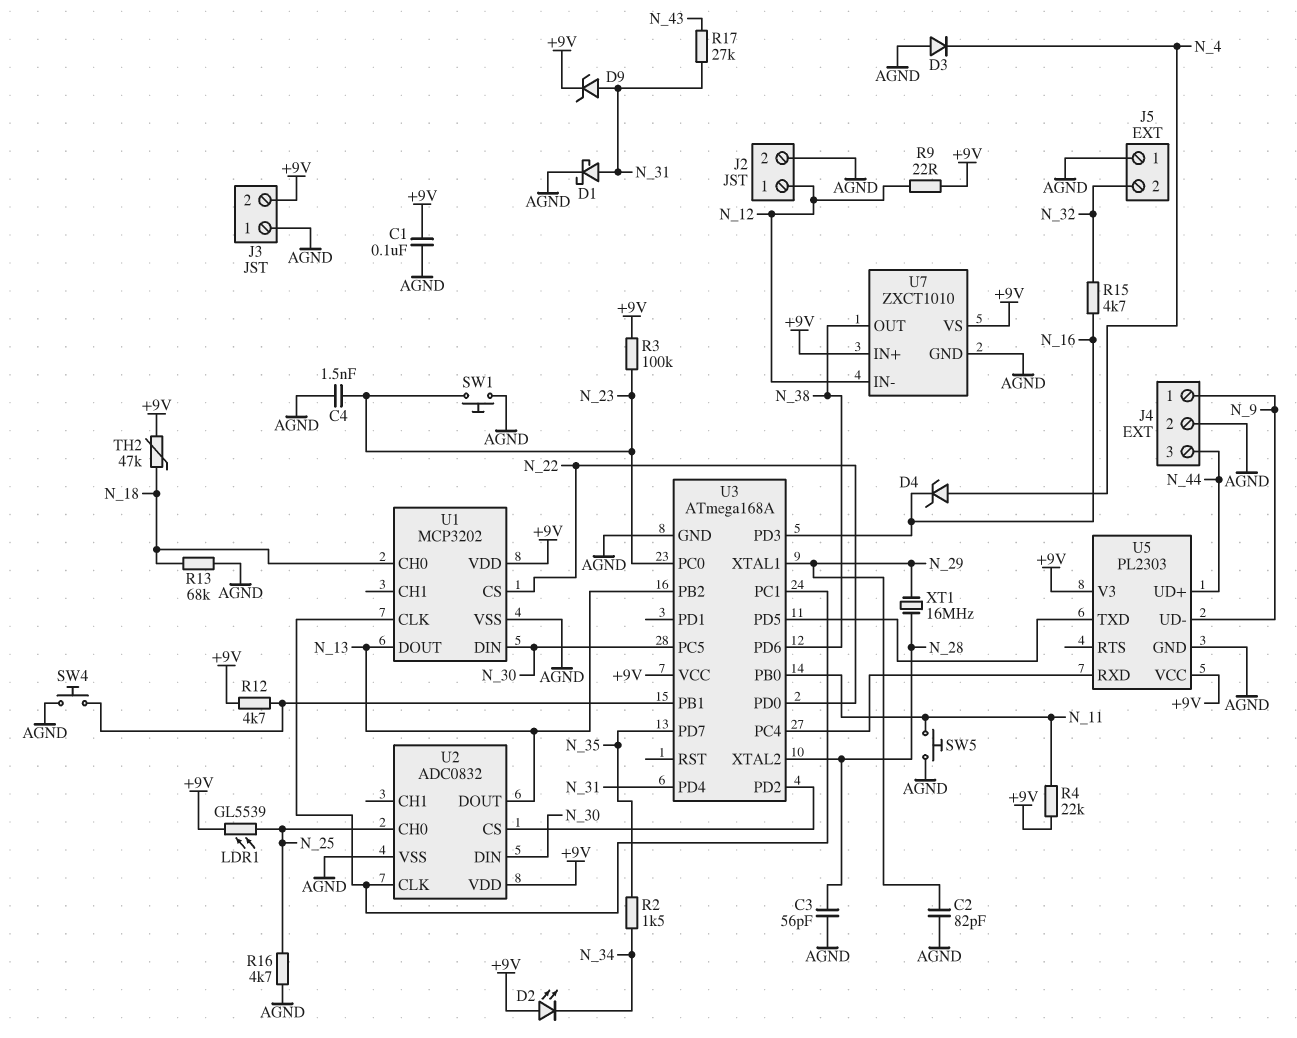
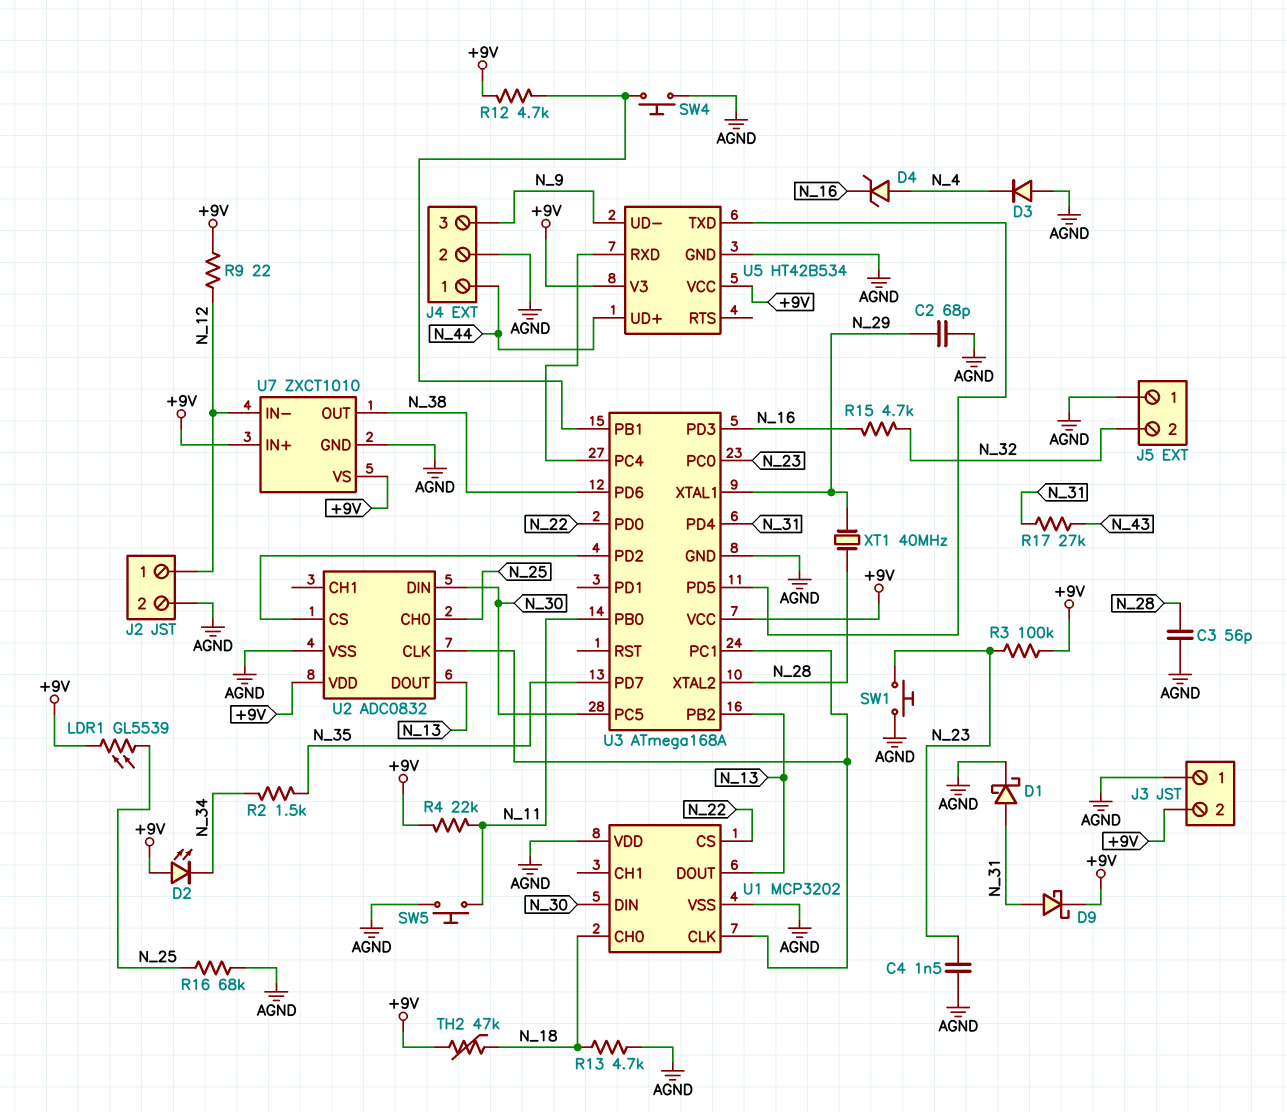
C1: 100nF (+9V, AGND) -> none
C2: 82pF (AGND, N_29) -> 68pF (AGND, N_29)
D9: zener (A N_31, K +9V) -> schottky (A N_31, K +9V)
J4 pin 1: N_9 -> N_44
J4 pin 3: N_44 -> N_9
R13: 68k (AGND, N_18) -> 4.7k (AGND, N_18)
R16: 4.7k (AGND, N_25) -> 68k (AGND, N_25)
U1 pin VDD: +9V -> AGND
U5: PL2303 -> HT42B534
XT1: 16MHz (N_28, N_29) -> 40MHz (N_28, N_29)

